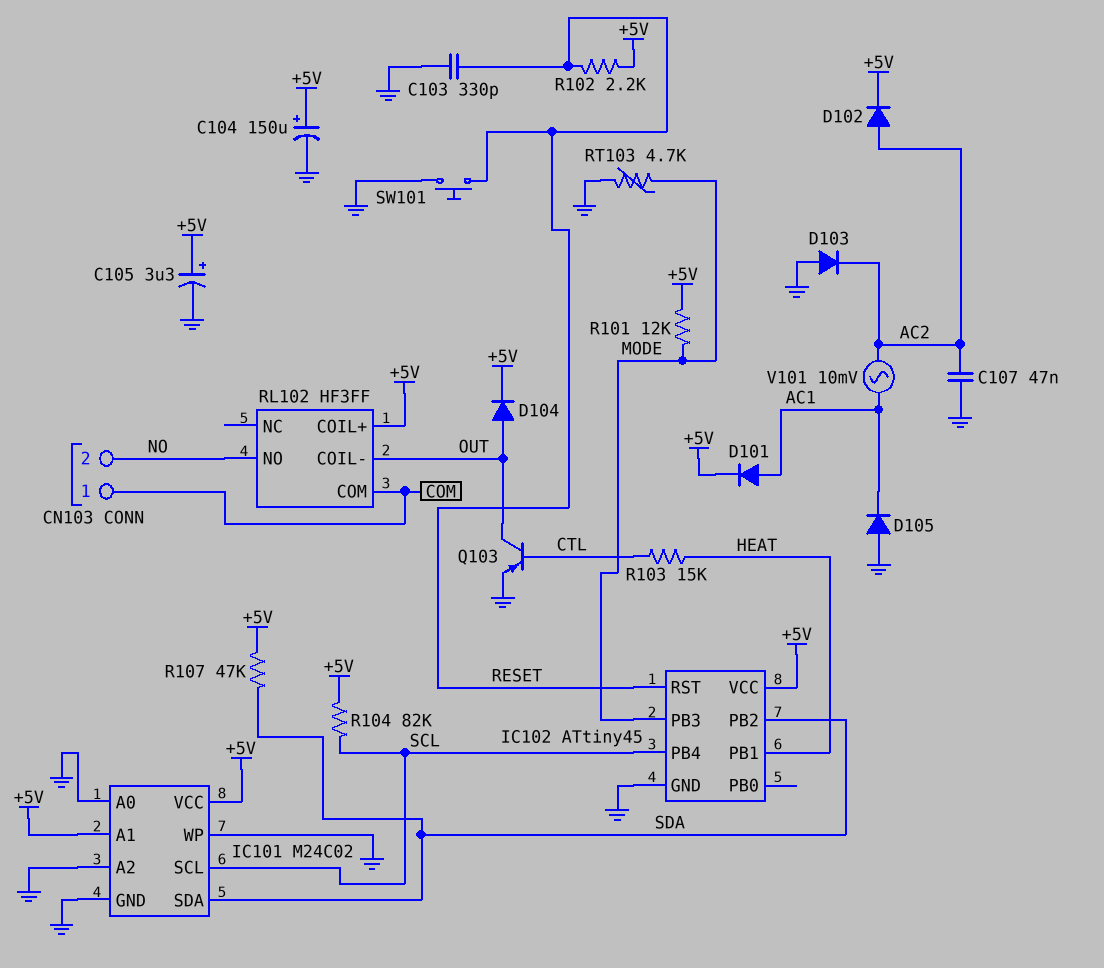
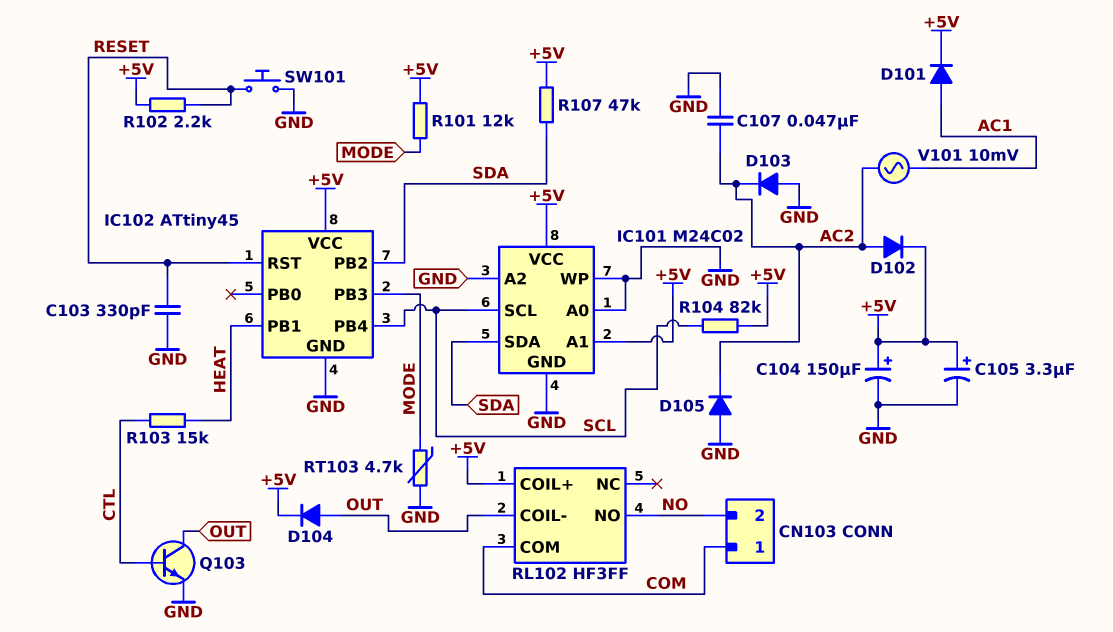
D105: diode (A GND, K AC1) -> diode (A GND, K AC2)
Q103: PNP (B CTL, C OUT, E GND) -> NPN (B CTL, C OUT, E GND)

